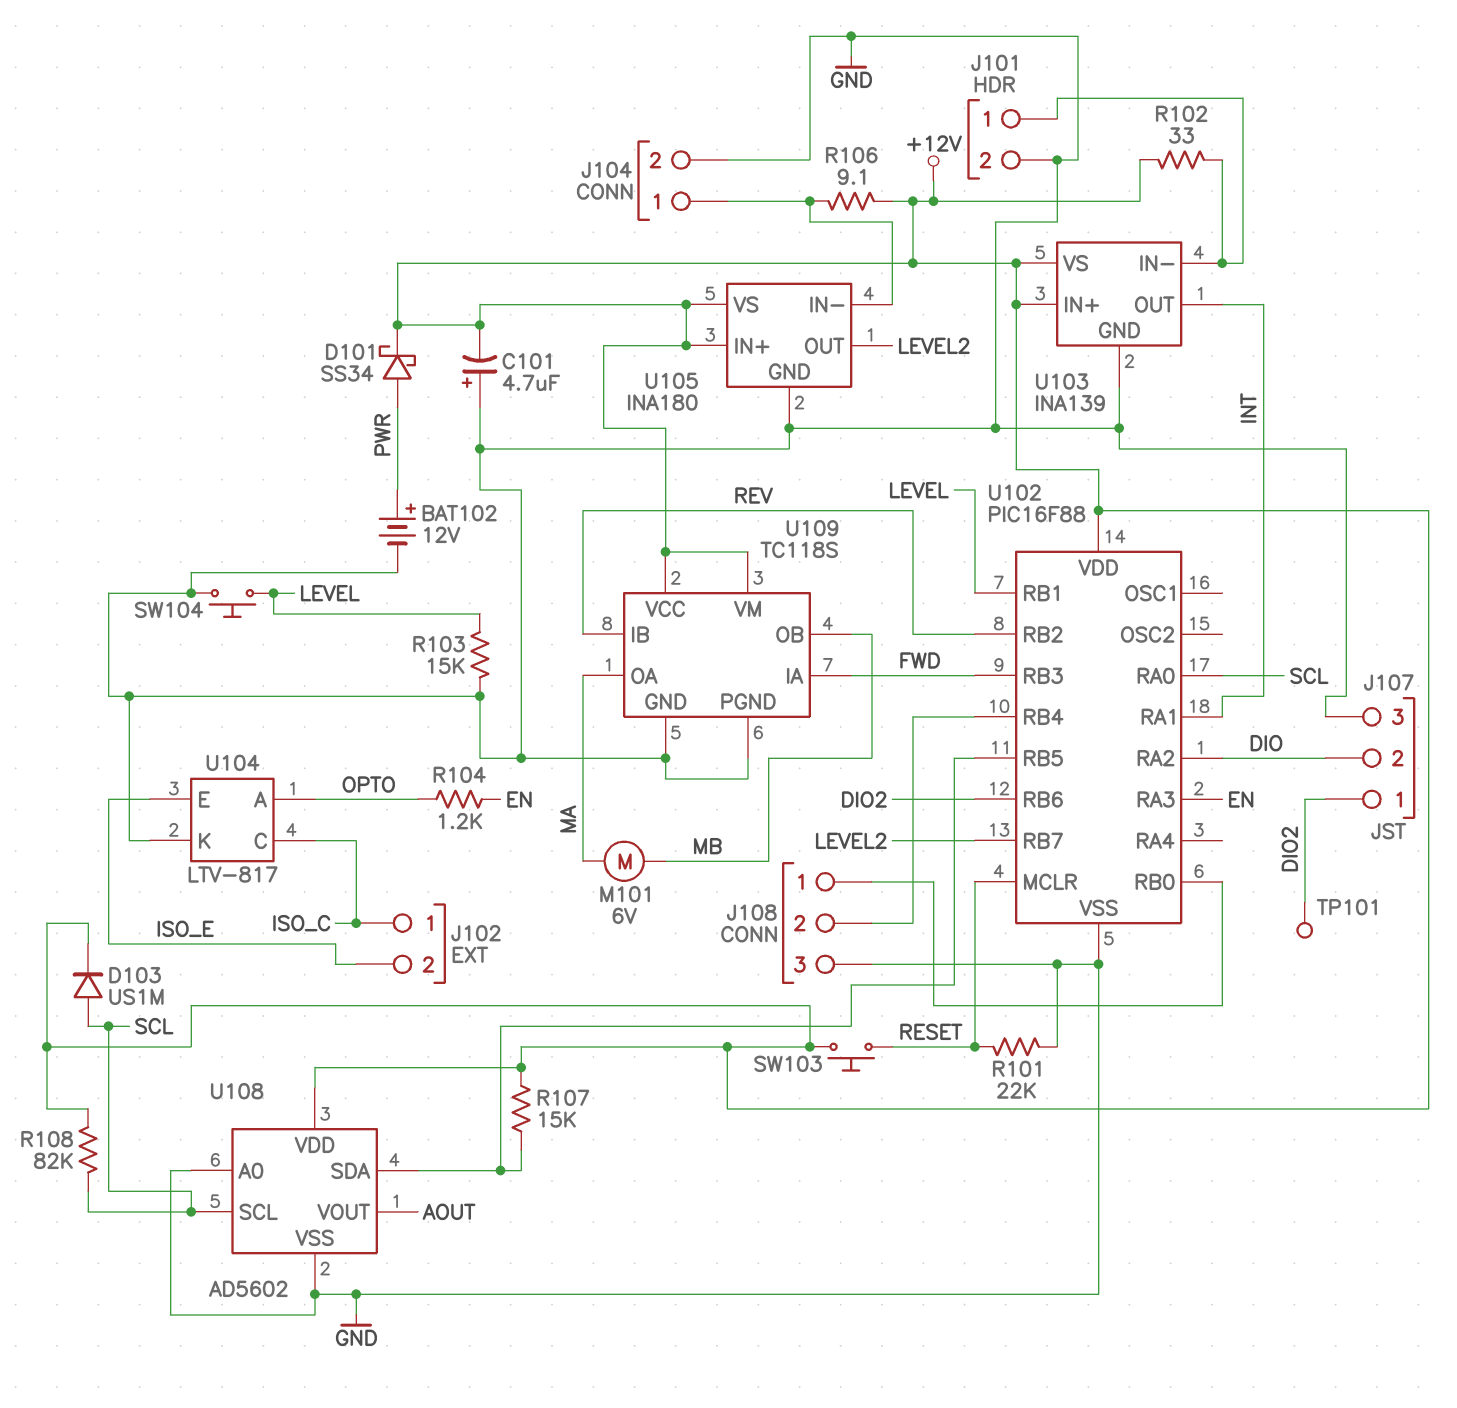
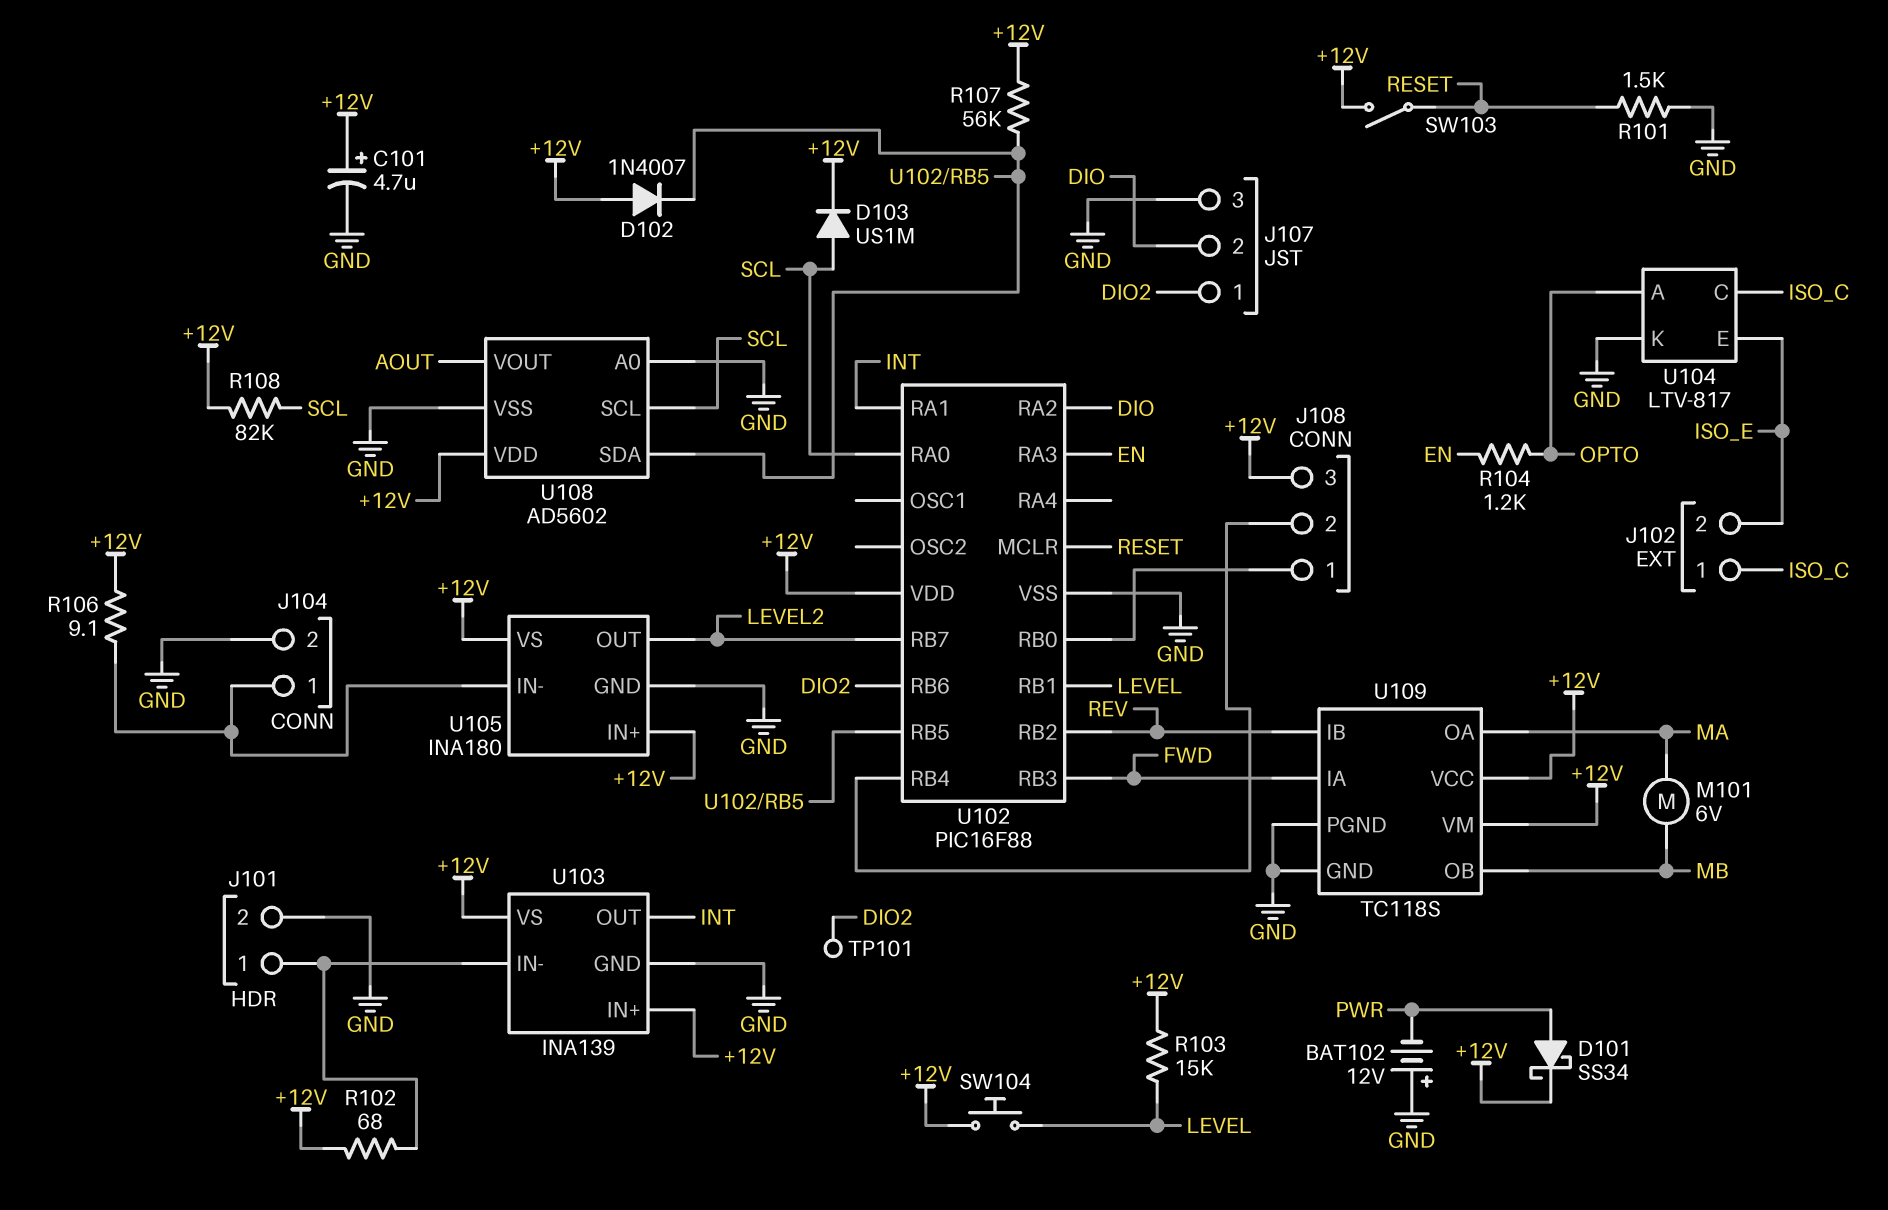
BAT102: 12V (plus PWR, minus GND) -> 12V (plus GND, minus PWR)
C101: 4.7uF (plus GND, minus +12V) -> 4.7uF (plus +12V, minus GND)
D102: none -> diode 1N4007 (A +12V, K U102/RB5)
J108 pin 3: GND -> +12V
R101: 22k (GND, RESET) -> 1.5k (GND, RESET)
R102: 33 (+12V, J101/1) -> 68 (+12V, J101/1)
R103: 15k (GND, LEVEL) -> 15k (+12V, LEVEL)
R107: 15k (+12V, U102/RB5) -> 56k (+12V, U102/RB5)
SW103: button (+12V, RESET) -> switch (+12V, RESET)
SW104: button (GND, LEVEL) -> button (+12V, LEVEL)

